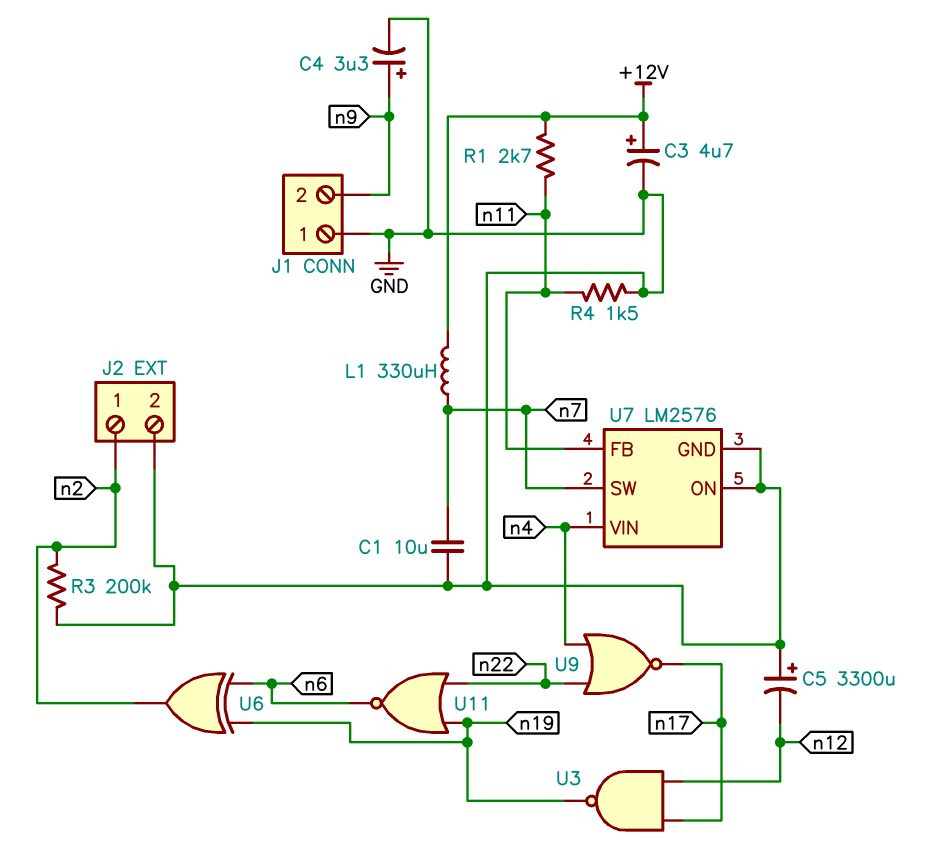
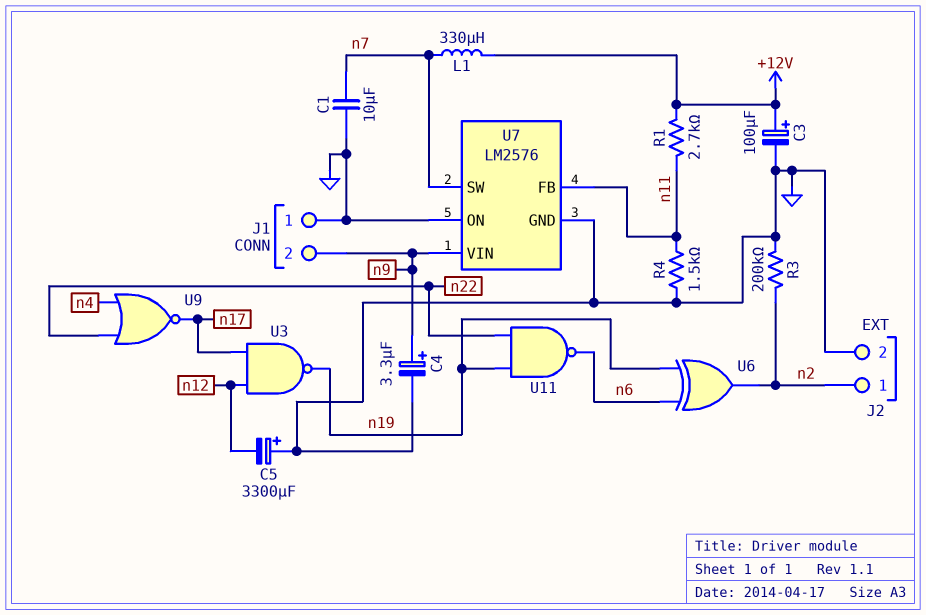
C3: 4.7uF (plus +12V, minus GND) -> 100uF (plus +12V, minus GND)
U7 pin VIN: n4 -> n9
U11: NOR (in n19, in n22, out n6) -> NAND (in n19, in n22, out n6)

